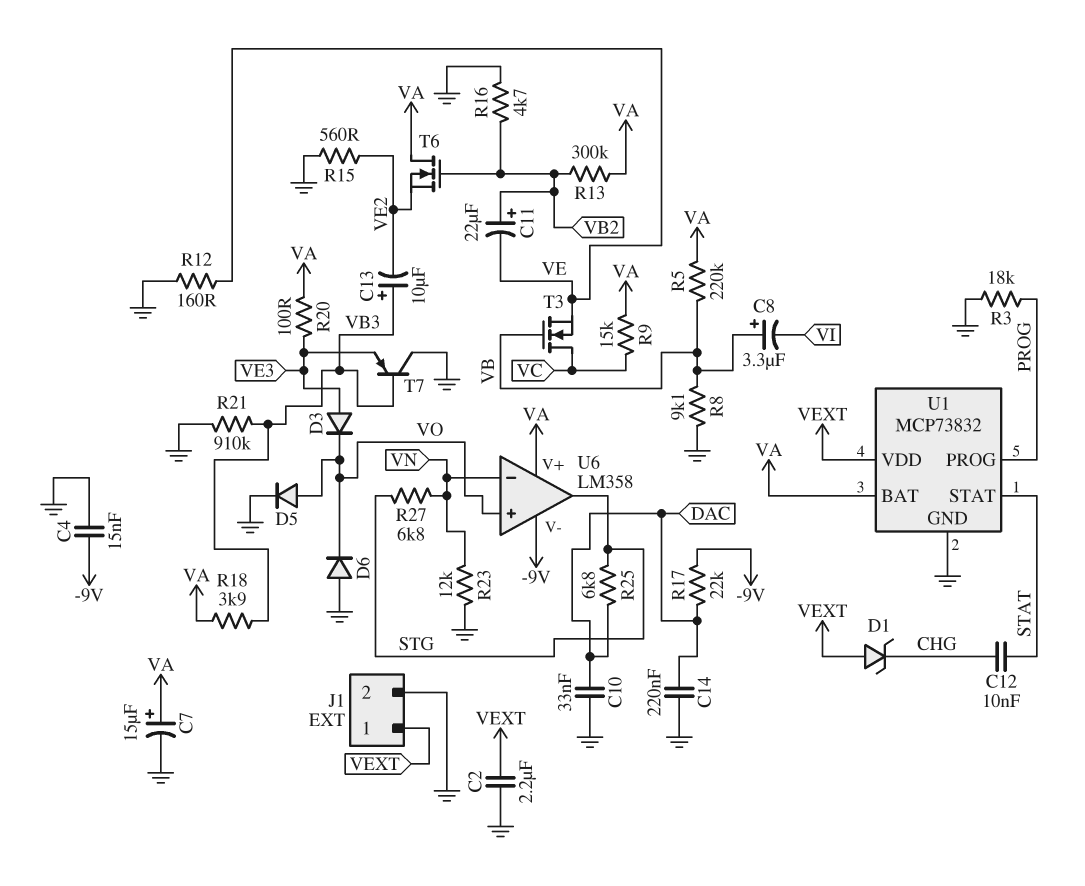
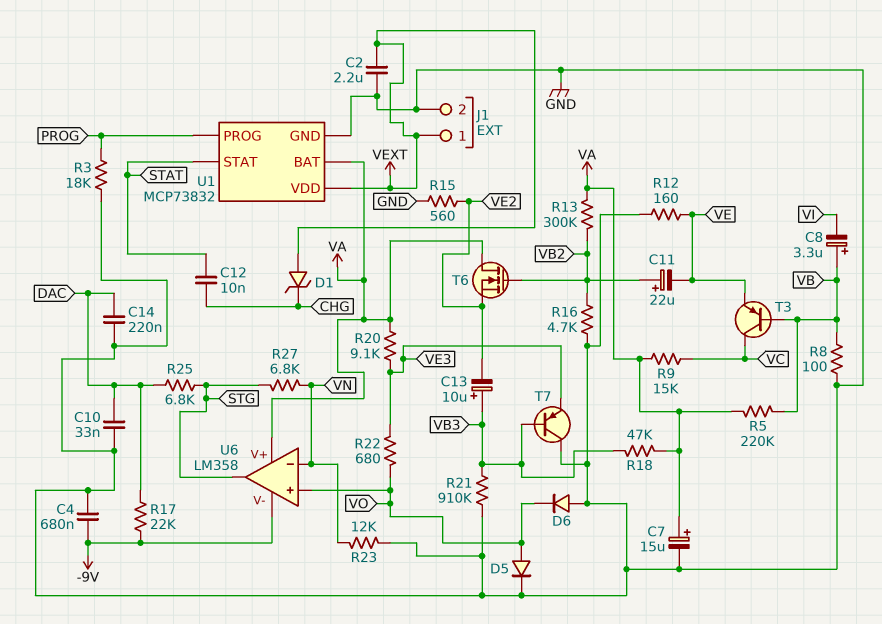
C4: 15nF (-9V, GND) -> 680nF (-9V, GND)
D3: diode (A VE3, K VO) -> none
R8: 9.1k (GND, VB) -> 100 (GND, VB)
R18: 3.9k (VA, VB3) -> 47k (VA, VB3)
R20: 100 (VA, VE3) -> 9.1k (VA, VE3)
R22: none -> 680 (VE3, VO)
T3: NMOS (G VB, D VC, S VE) -> PNP (B VB, C VC, E VE)

